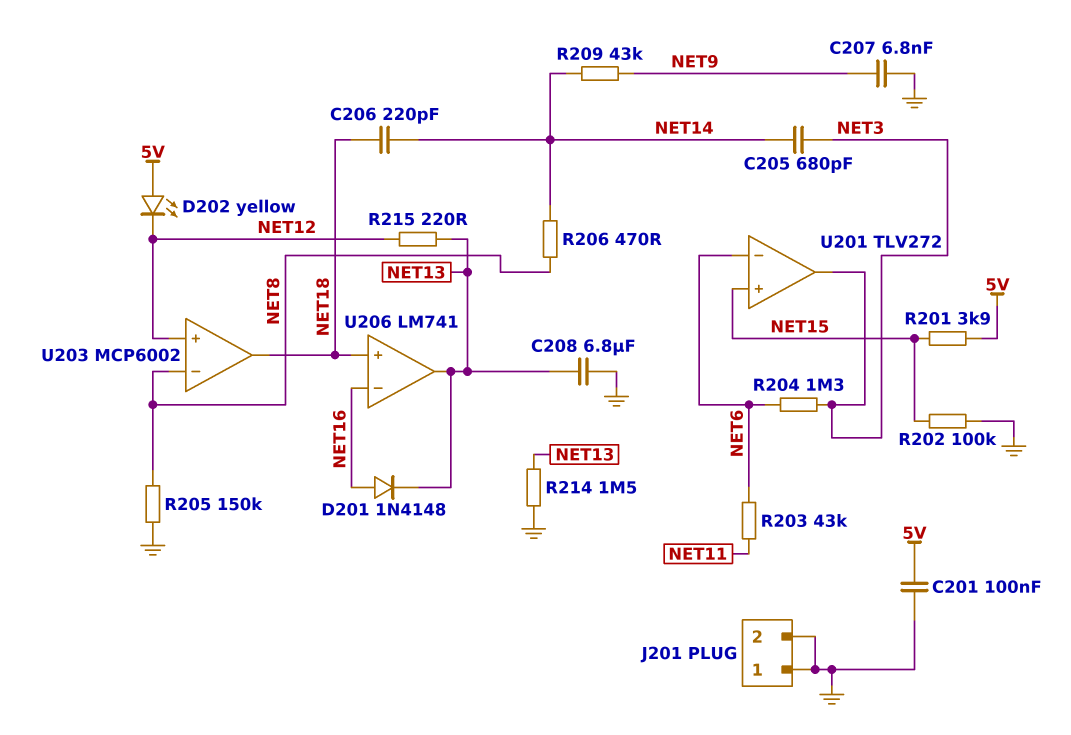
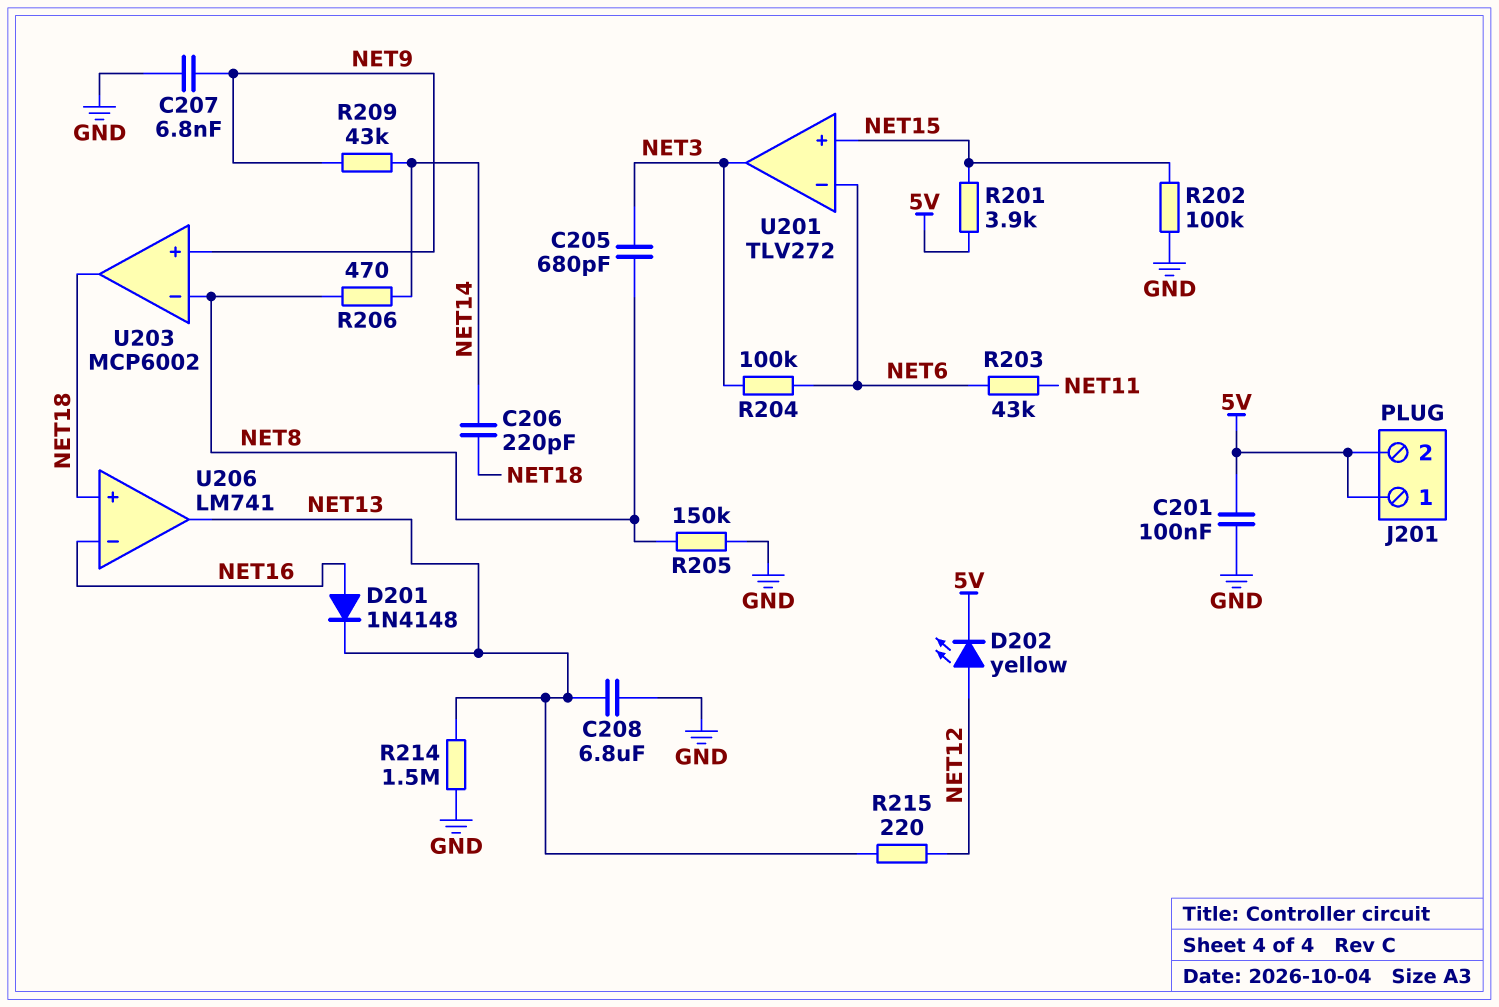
C205: 680pF (NET3, NET14) -> 680pF (NET3, NET8)
D202: LED yellow (A 5V, K NET12) -> LED yellow (A NET12, K 5V)
J201 pin 1: GND -> 5V
J201 pin 2: GND -> 5V
R204: 1.3M (NET3, NET6) -> 100k (NET3, NET6)
U203 pin in+: NET12 -> NET9

